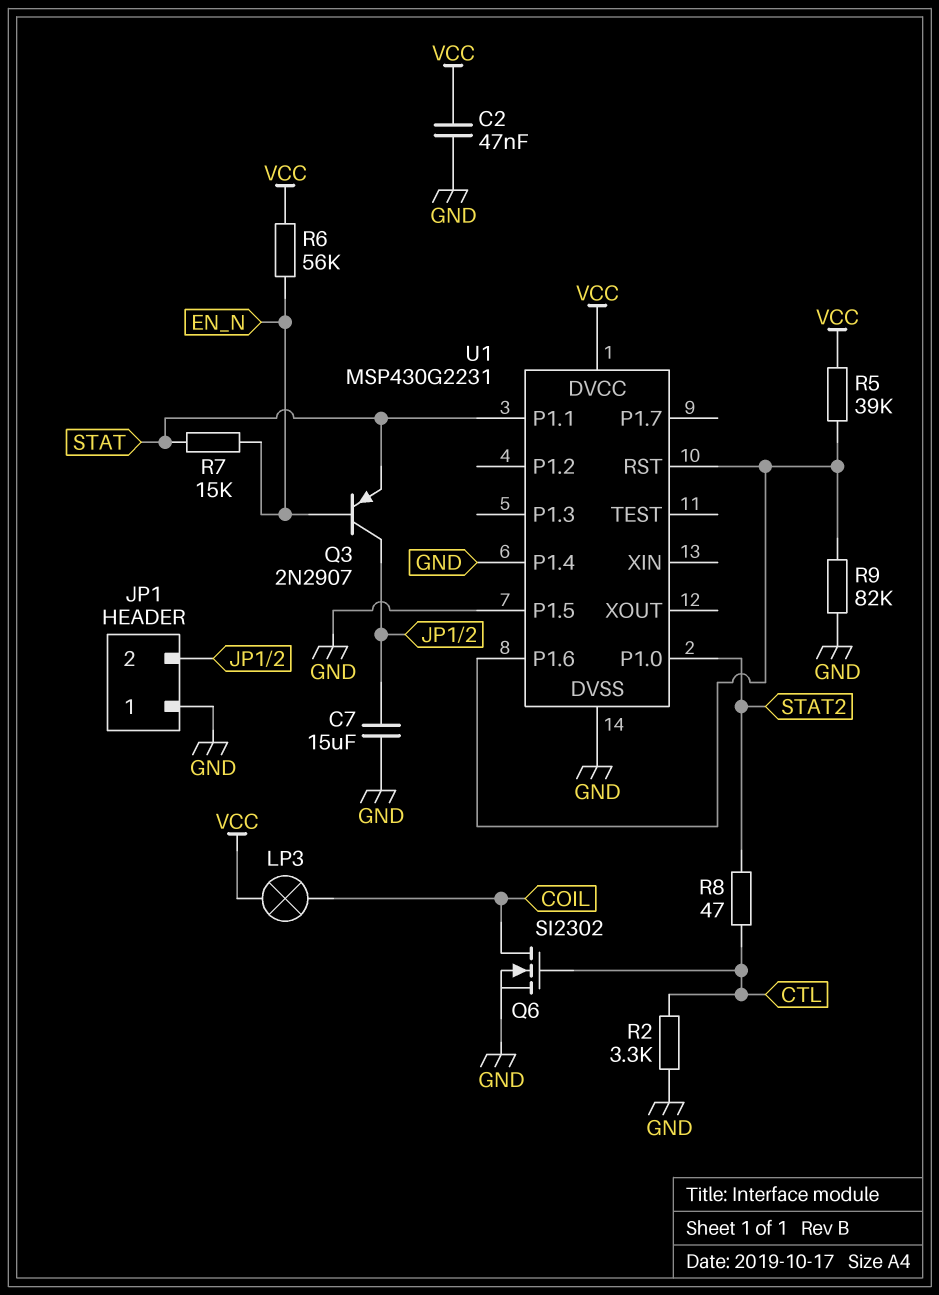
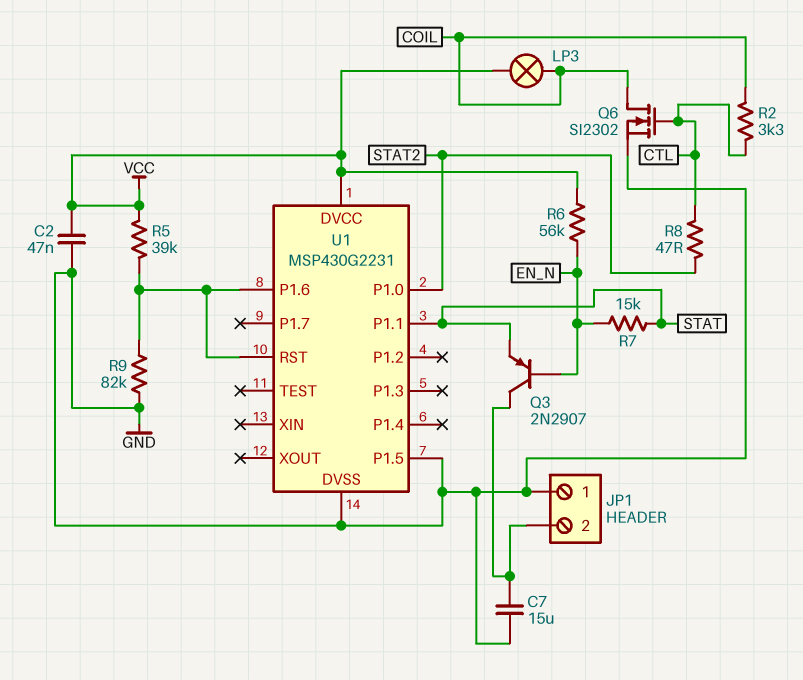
R2: 3.3k (CTL, GND) -> 3.3k (COIL, CTL)
U1 pin P1.4: GND -> none

